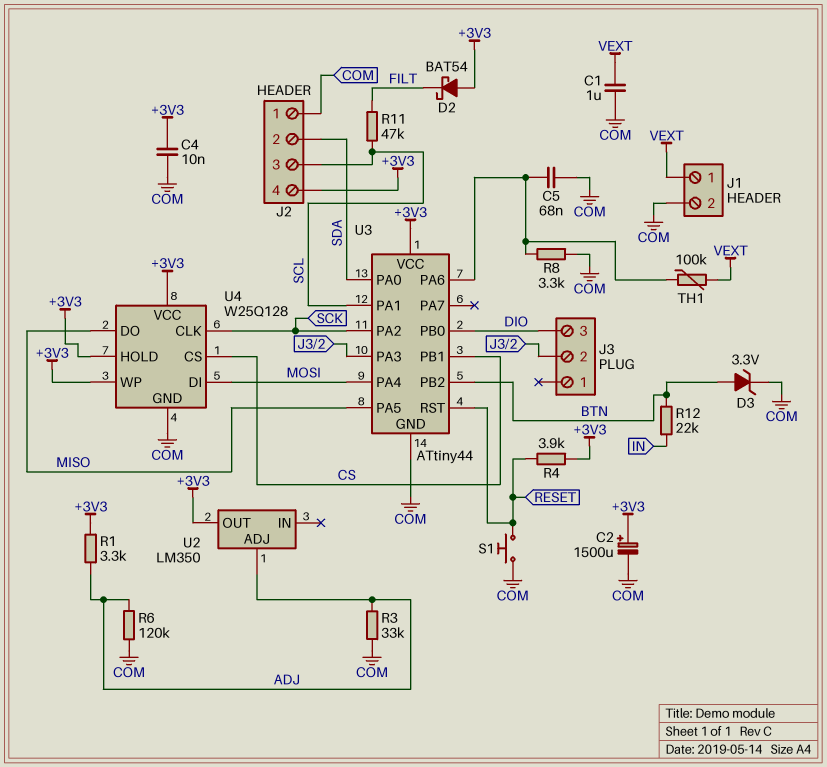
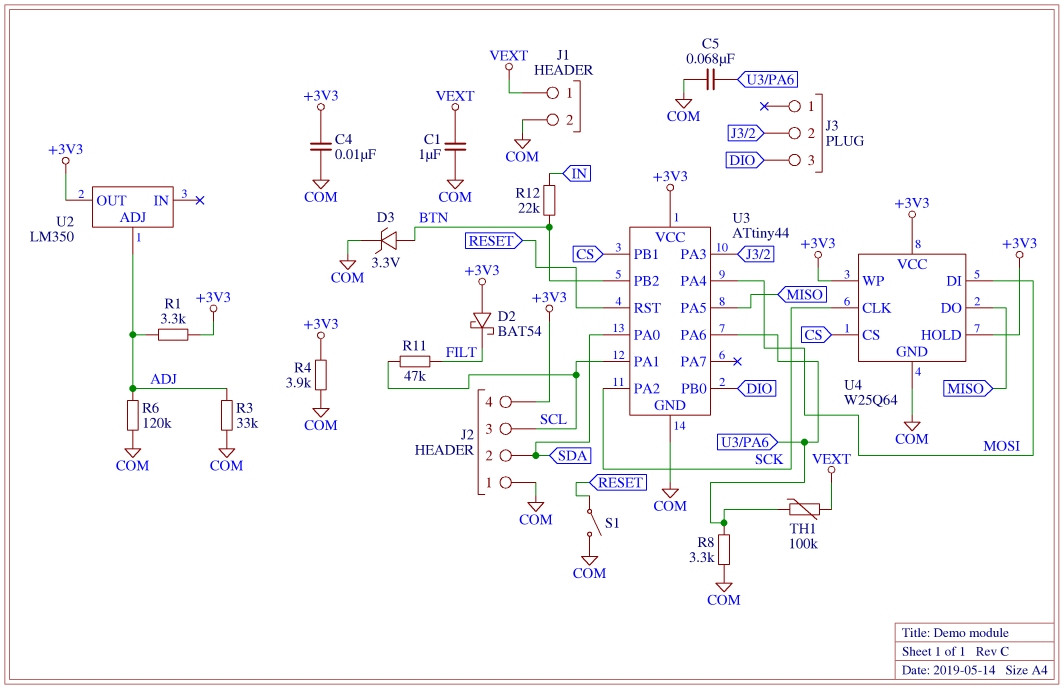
C2: 1500uF (plus +3V3, minus COM) -> none
R4: 3.9k (+3V3, RESET) -> 3.9k (+3V3, COM)
S1: button (COM, RESET) -> switch (COM, RESET)
U4: W25Q128 -> W25Q64

